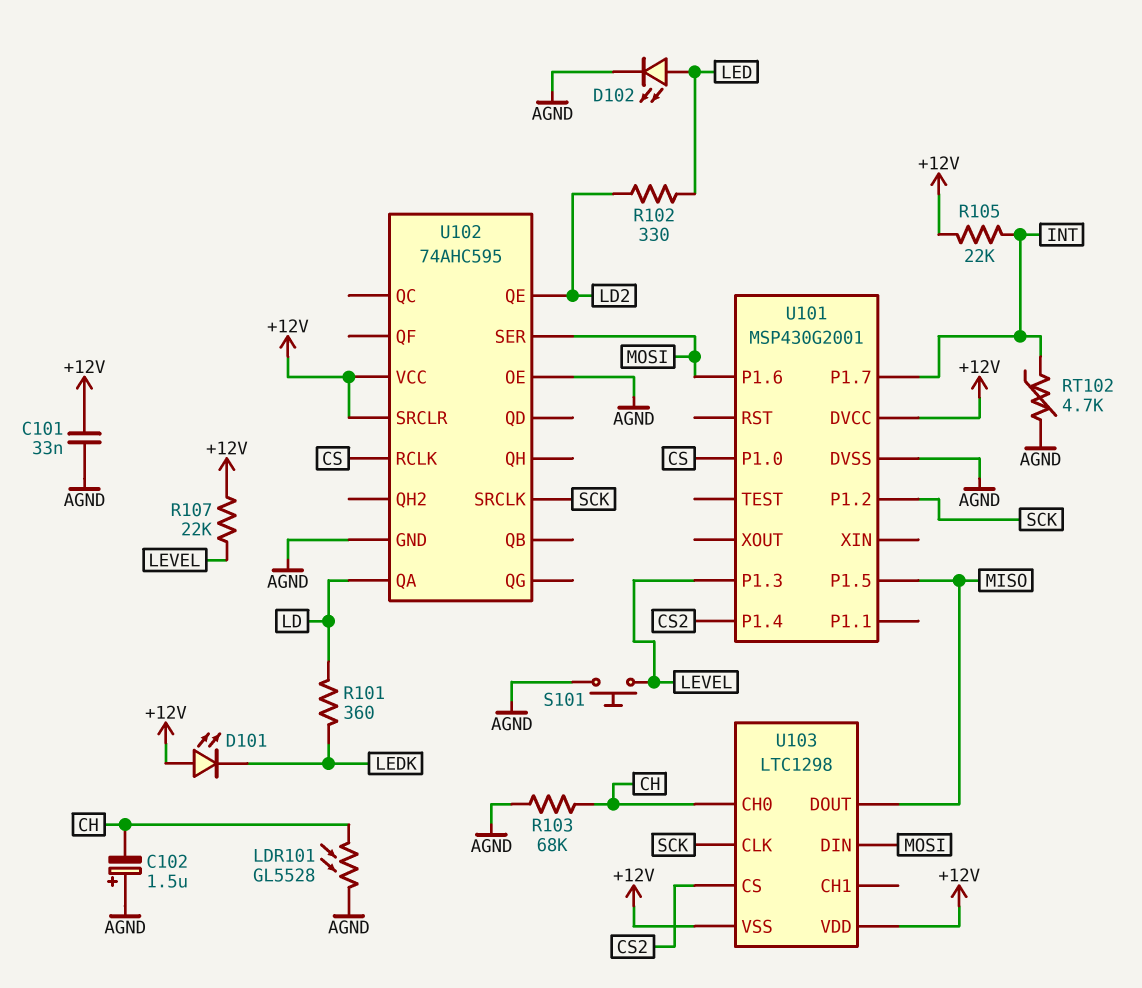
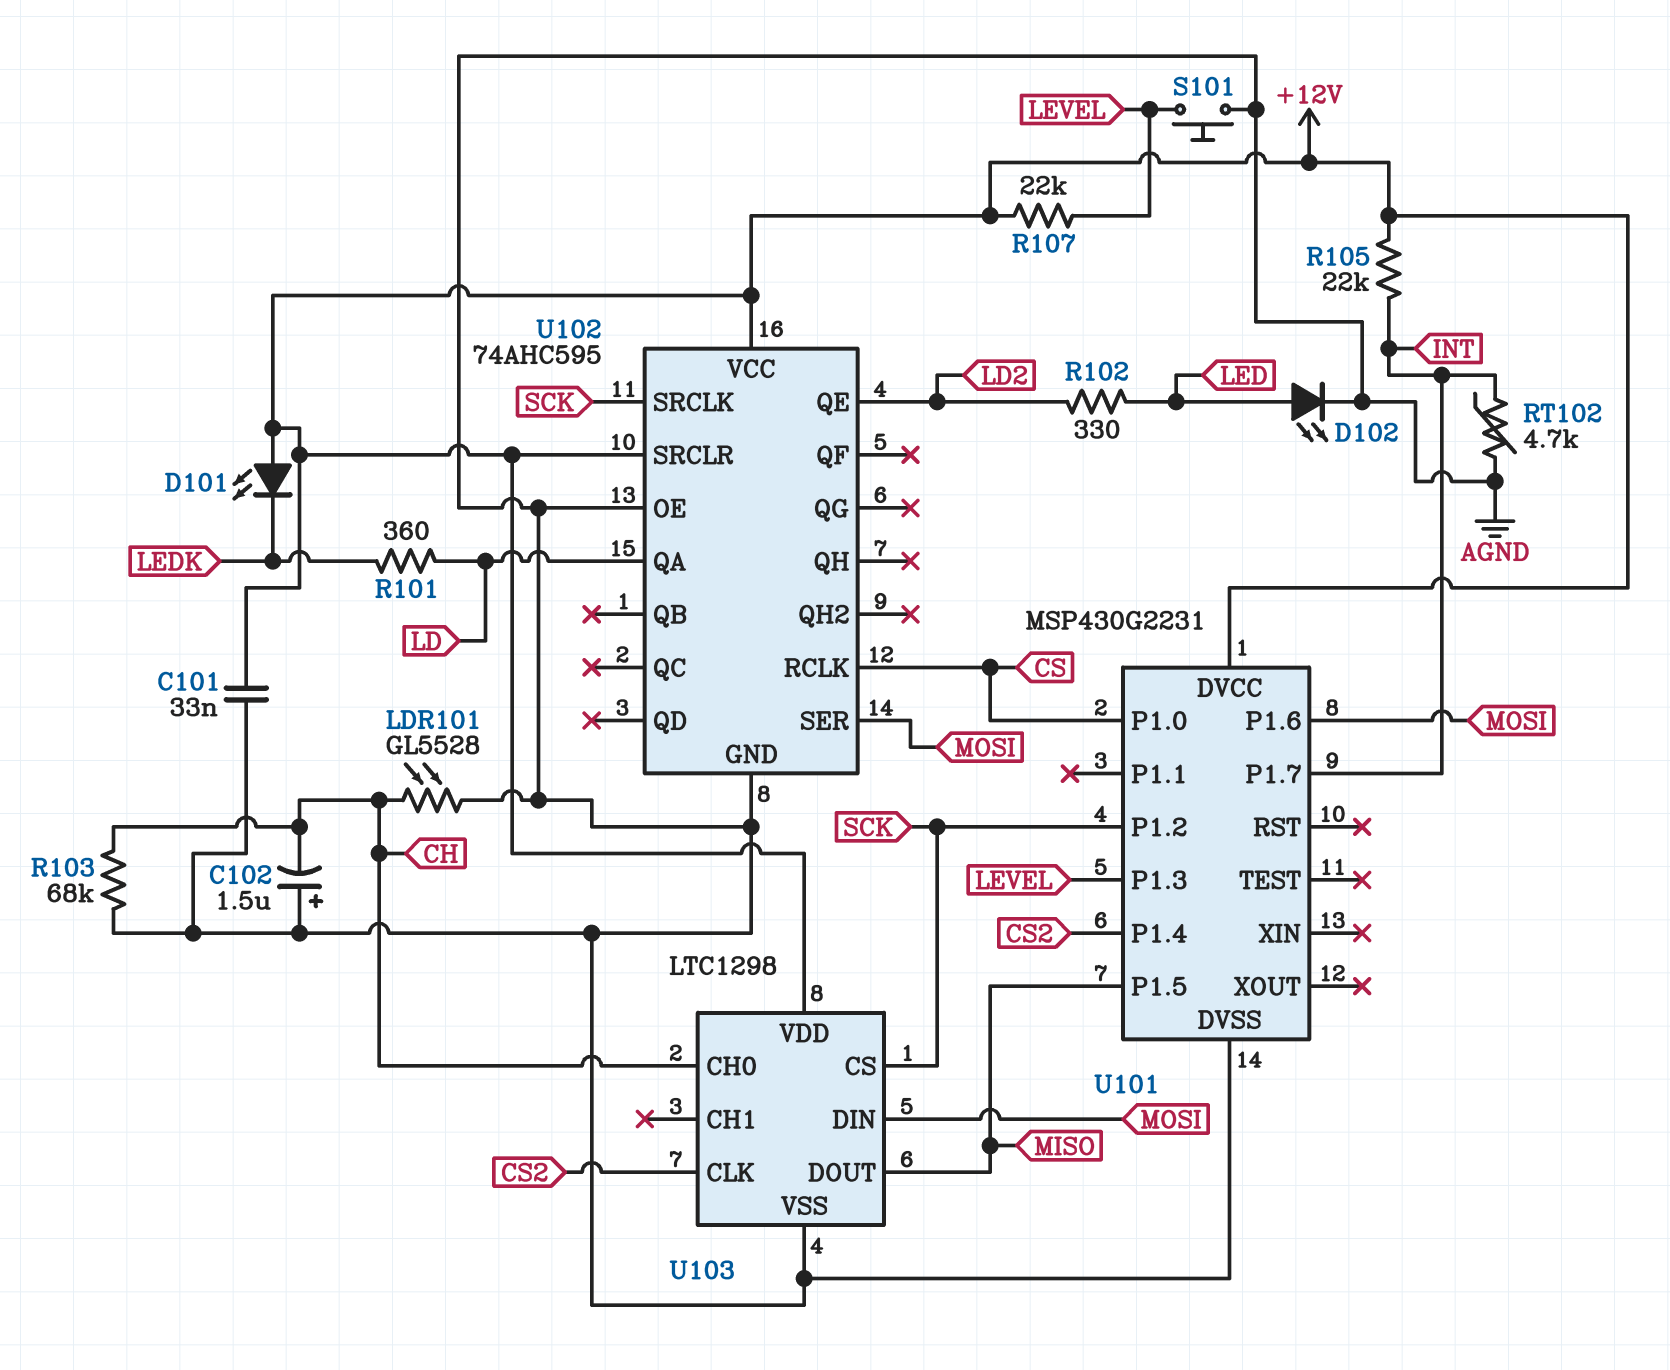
U101: MSP430G2001 -> MSP430G2231
U103 pin CLK: SCK -> CS2
U103 pin CS: CS2 -> SCK
U103 pin VSS: +12V -> AGND

